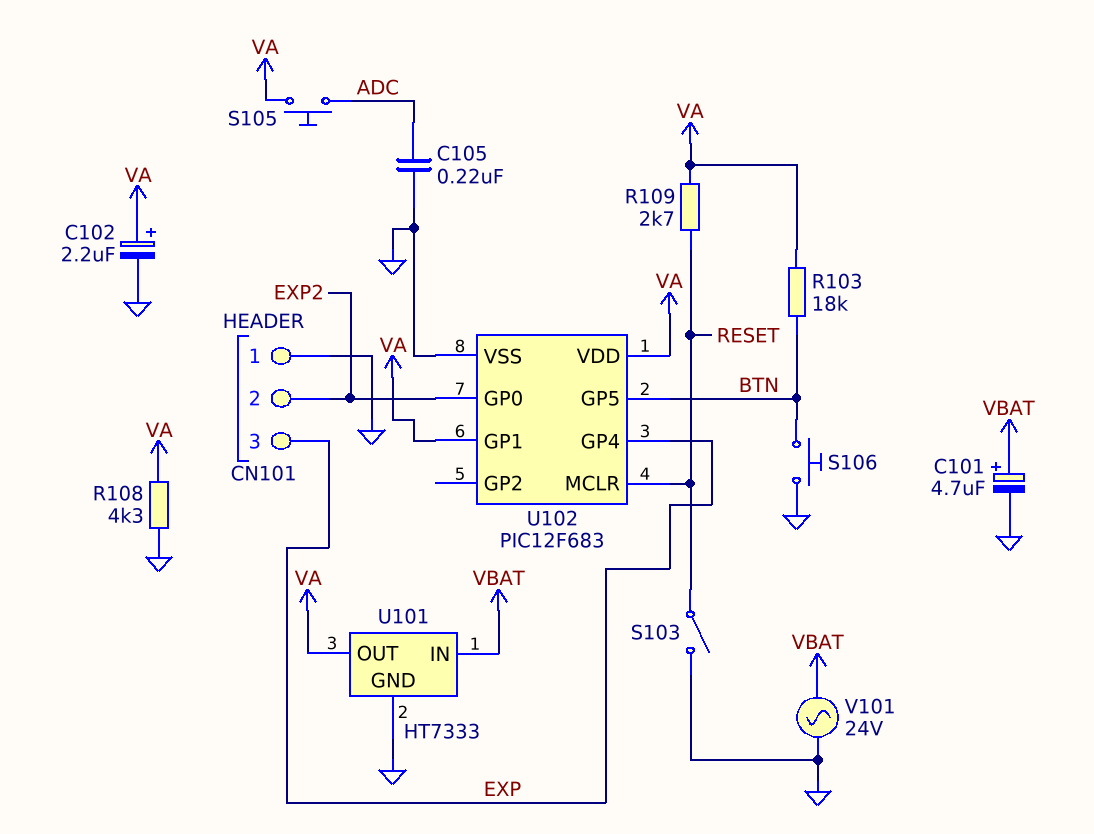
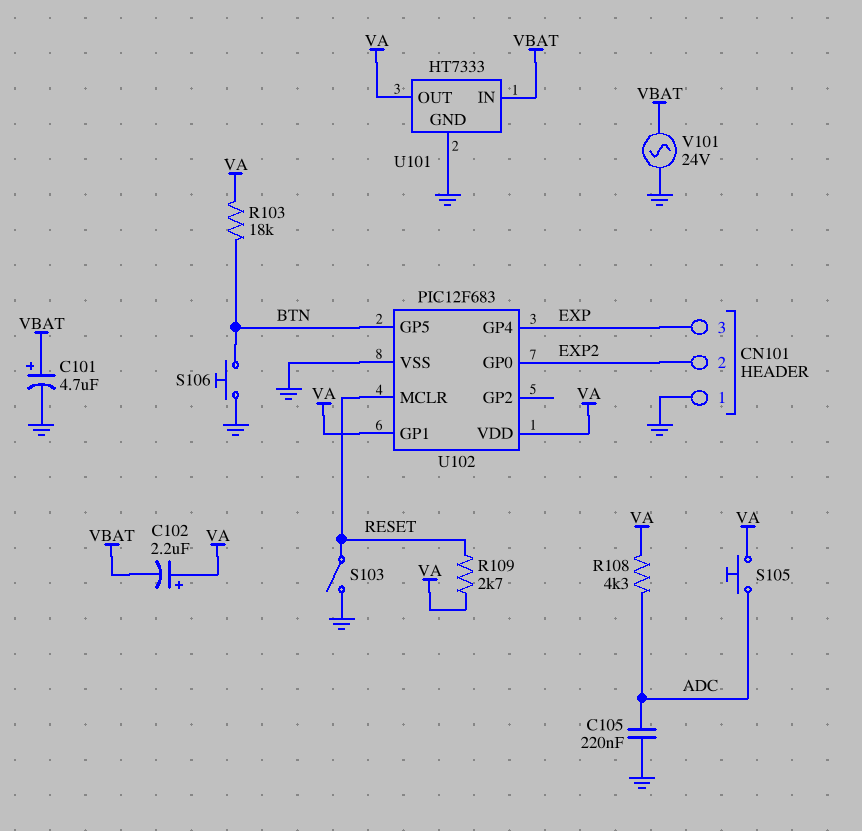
C102: 2.2uF (plus VA, minus GND) -> 2.2uF (plus VA, minus VBAT)
R108: 4.3k (GND, VA) -> 4.3k (ADC, VA)

